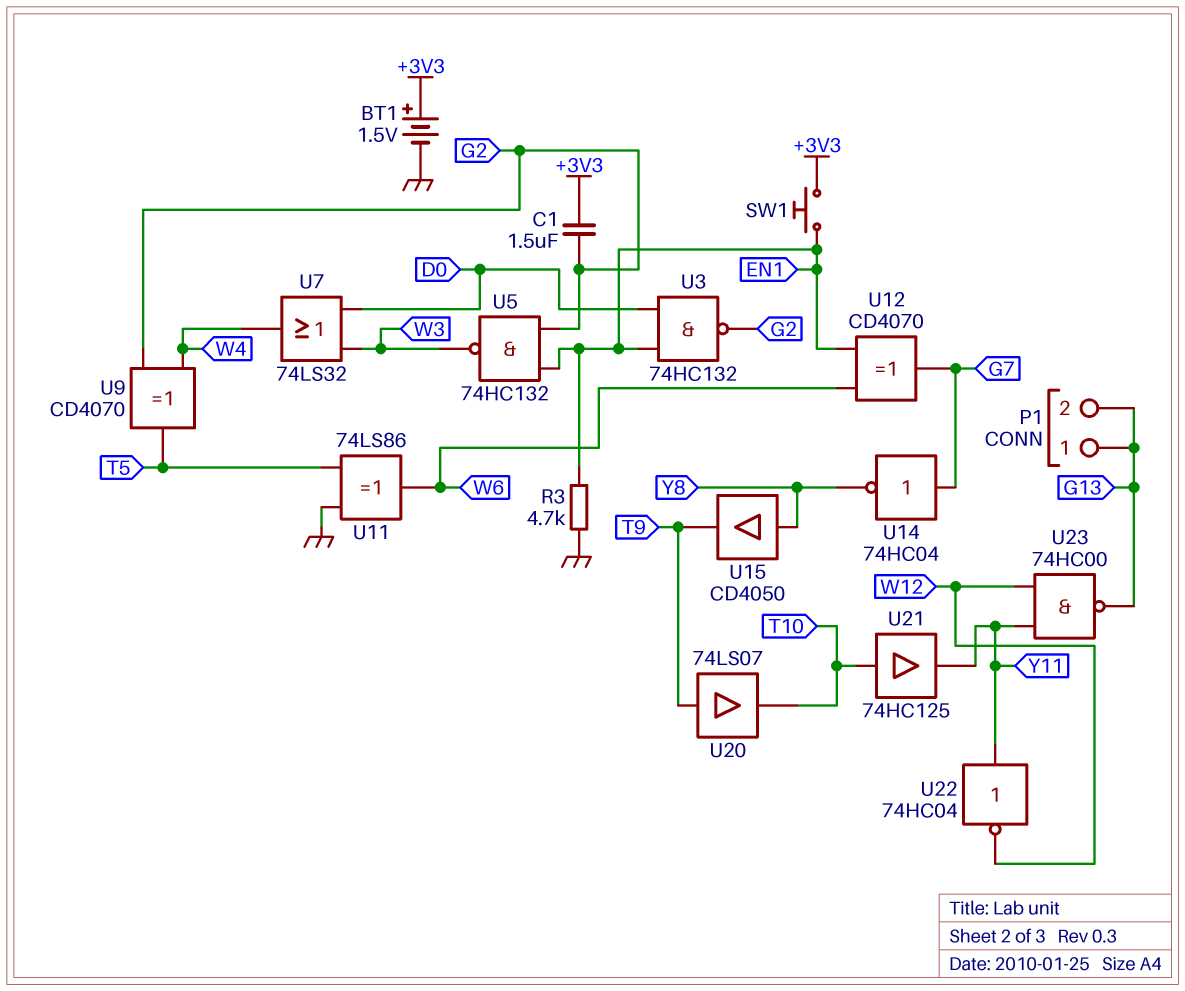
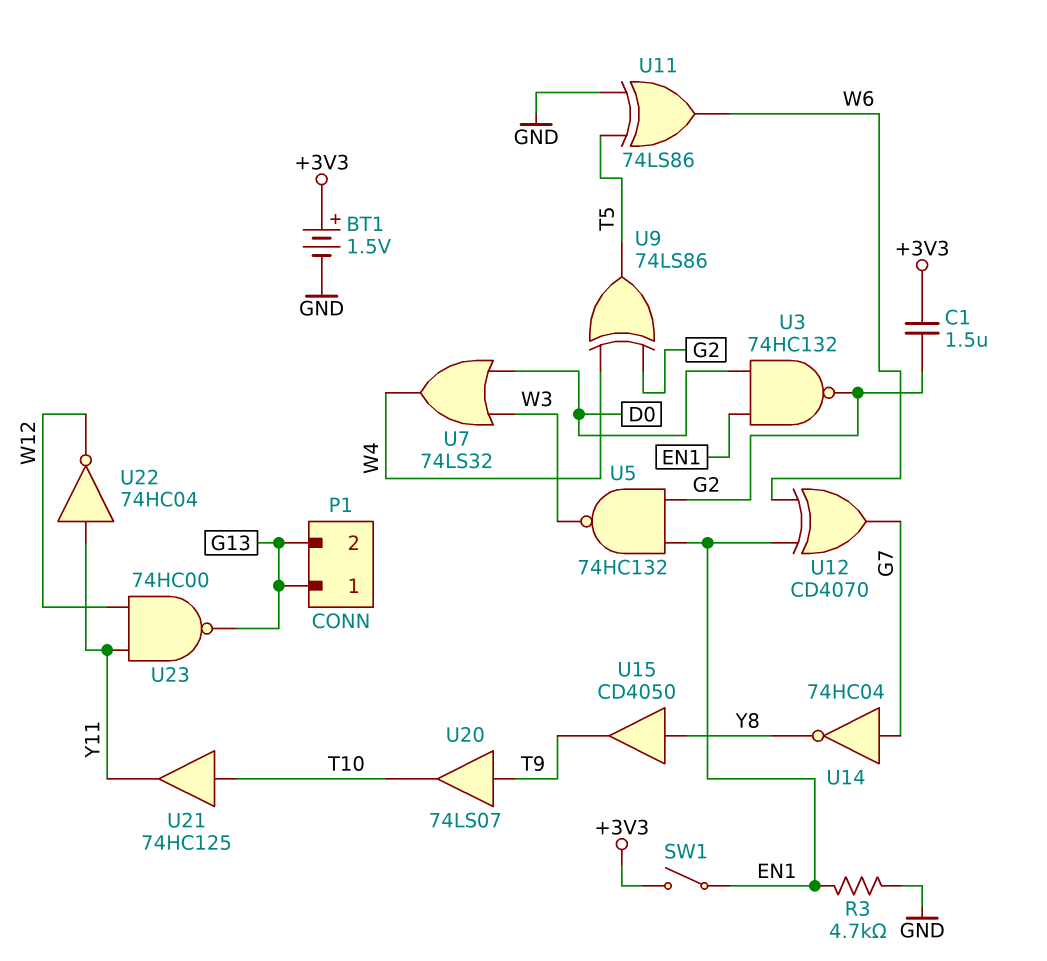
SW1: button (+3V3, EN1) -> switch (+3V3, EN1)
U9: XOR CD4070 (in G2, in W4, out T5) -> XOR 74LS86 (in G2, in W4, out T5)

